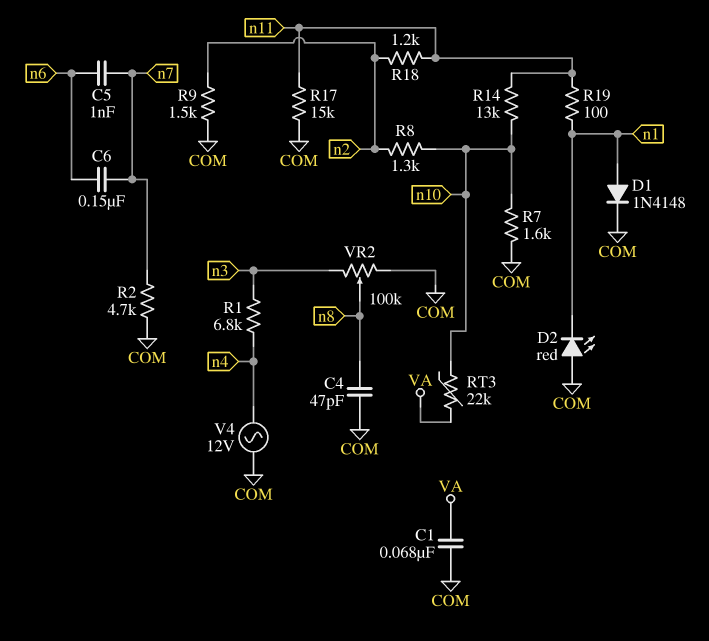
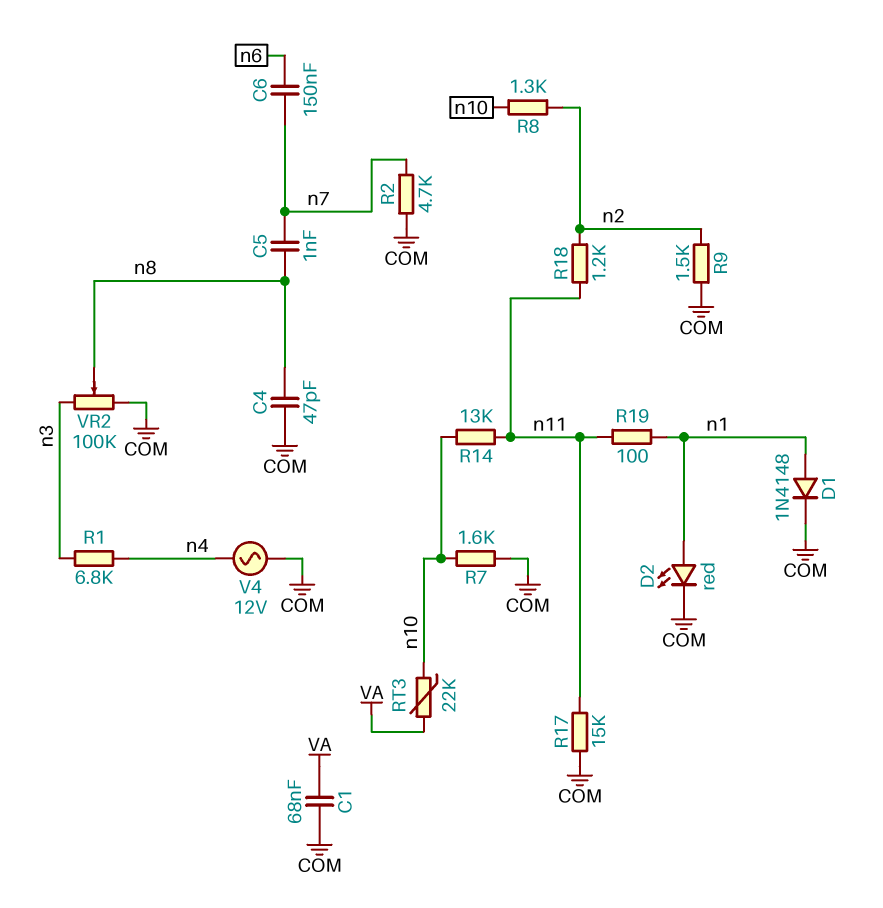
C5: 1nF (n6, n7) -> 1nF (n7, n8)
D2: LED red (A COM, K n1) -> LED red (A n1, K COM)

